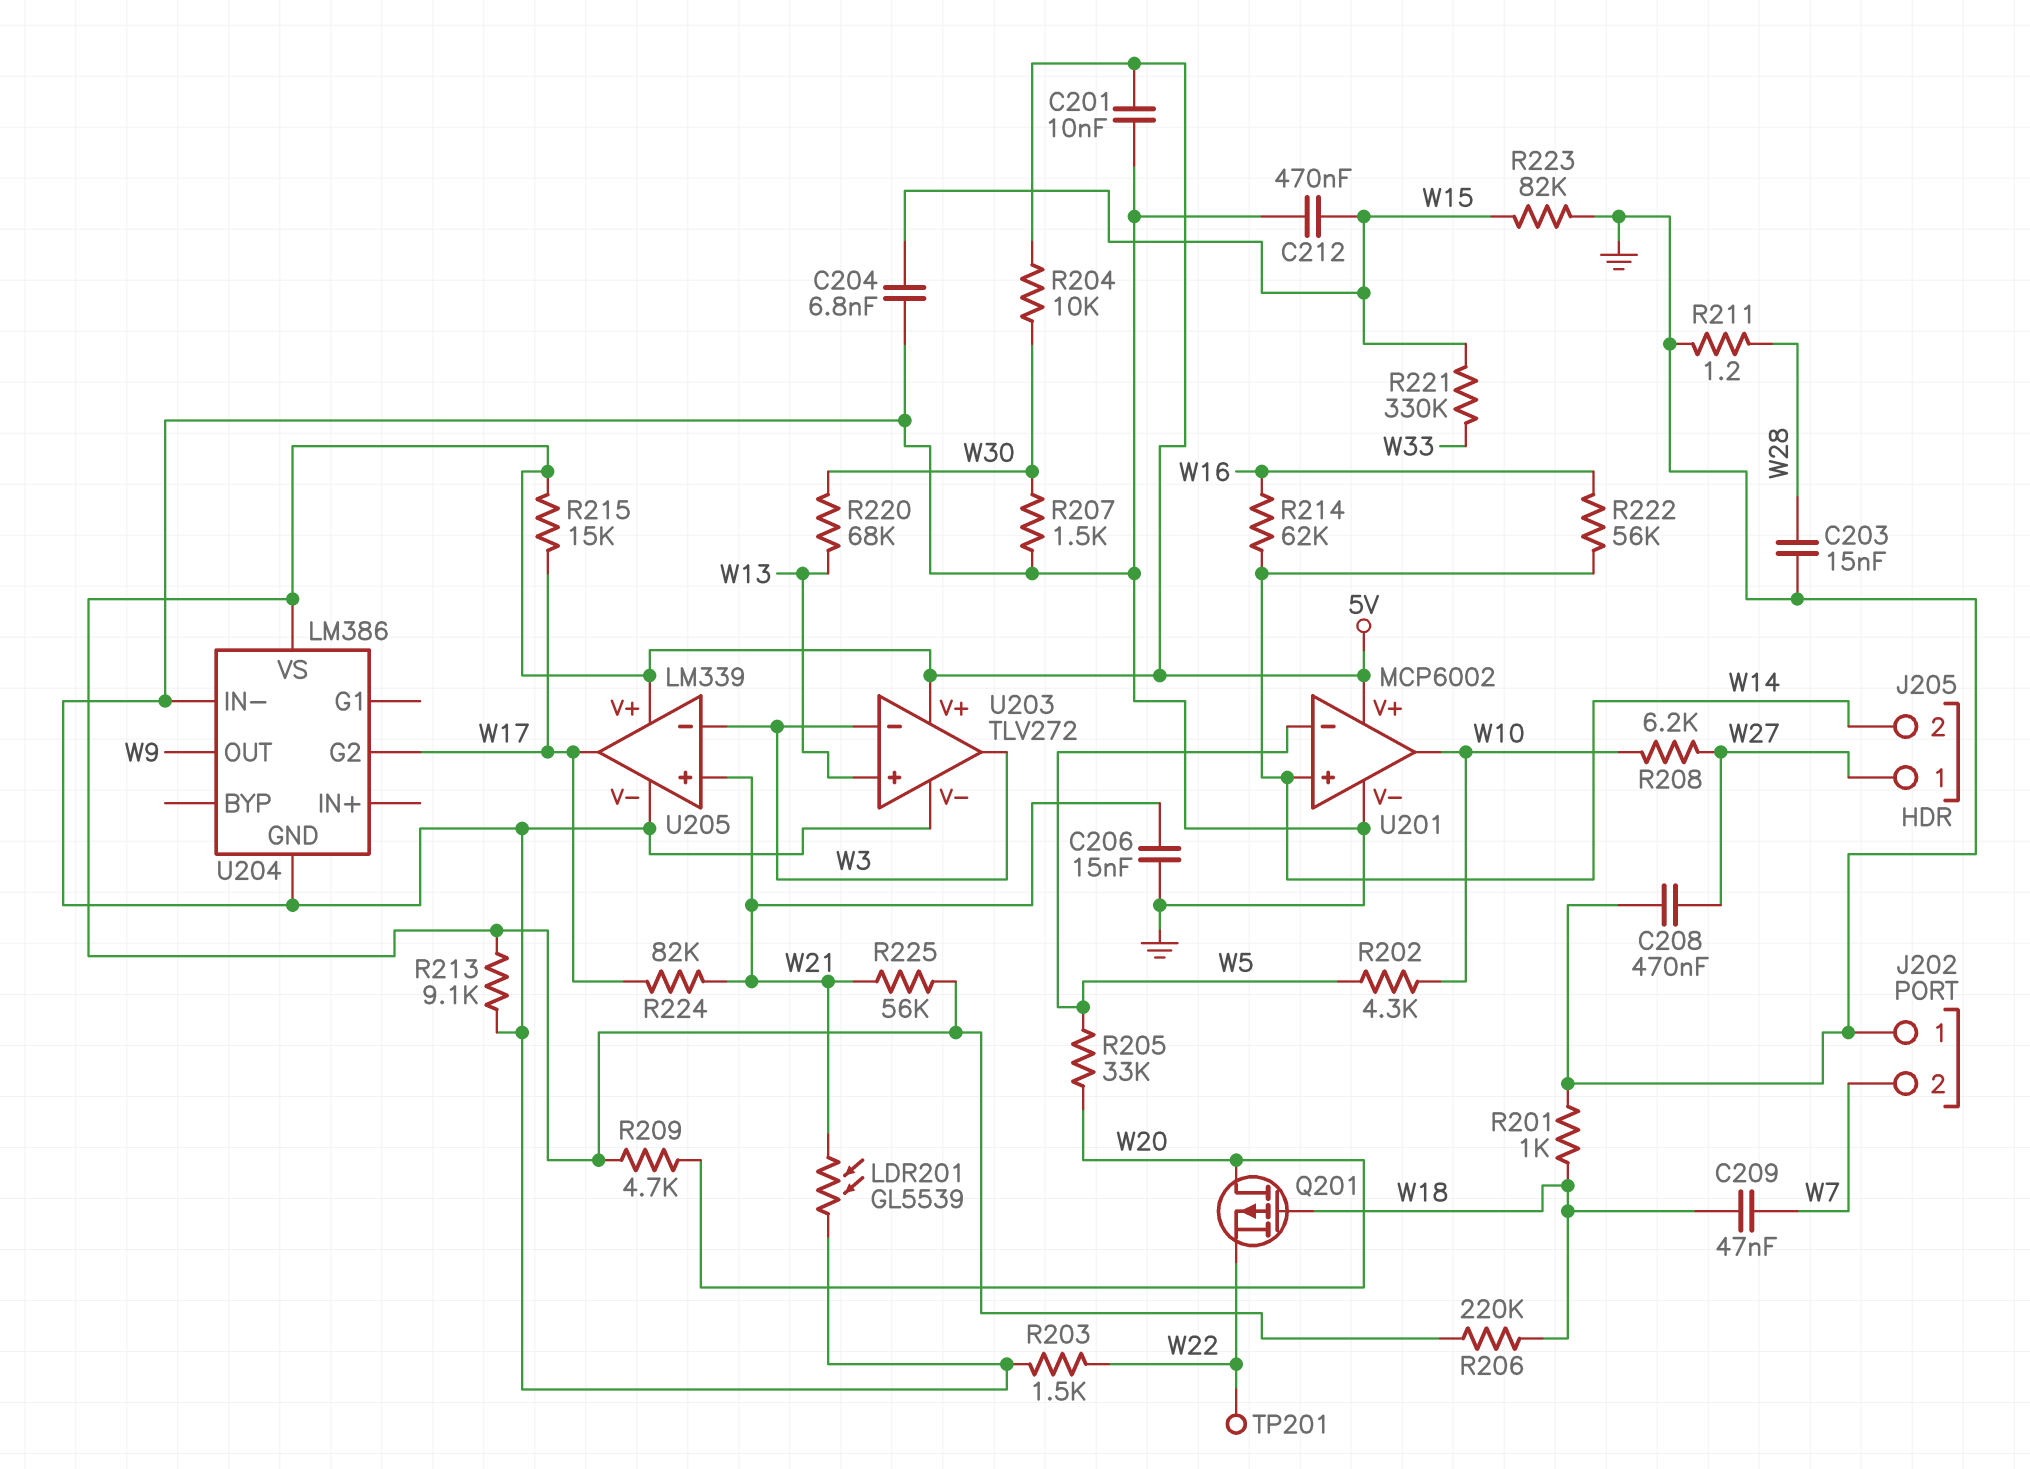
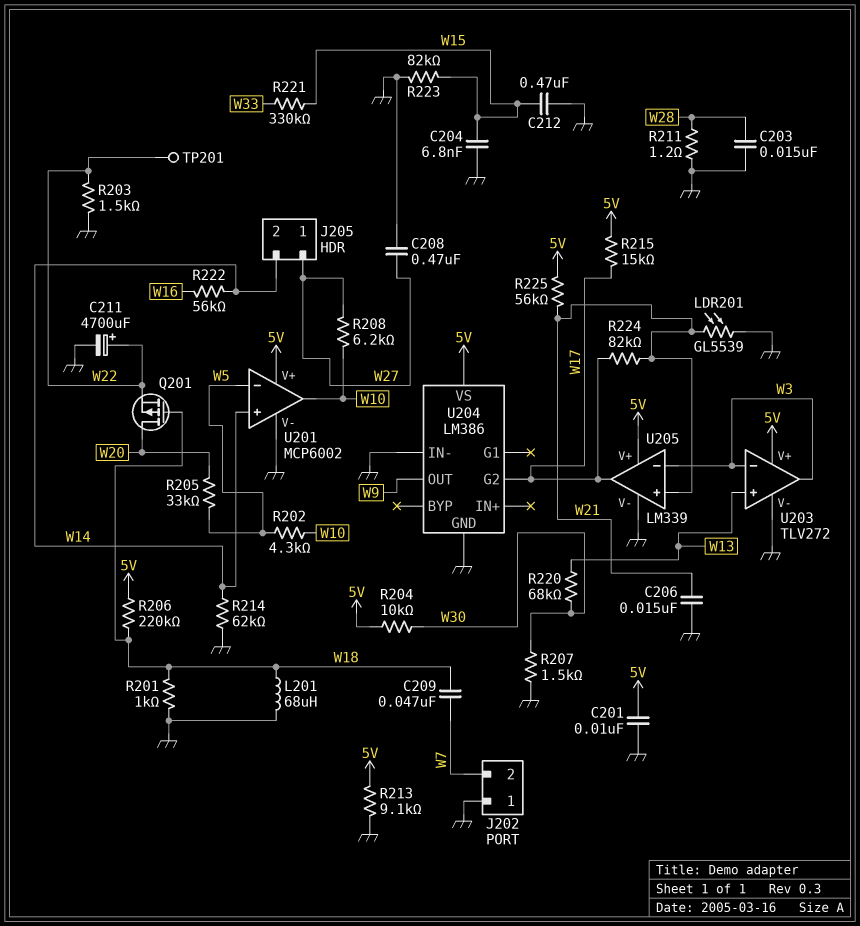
C211: none -> 4700uF (plus W22, minus GND)
L201: none -> 68uH (GND, W18)
R209: 4.7k (5V, W20) -> none
R214: 62k (W14, W16) -> 62k (GND, W14)

